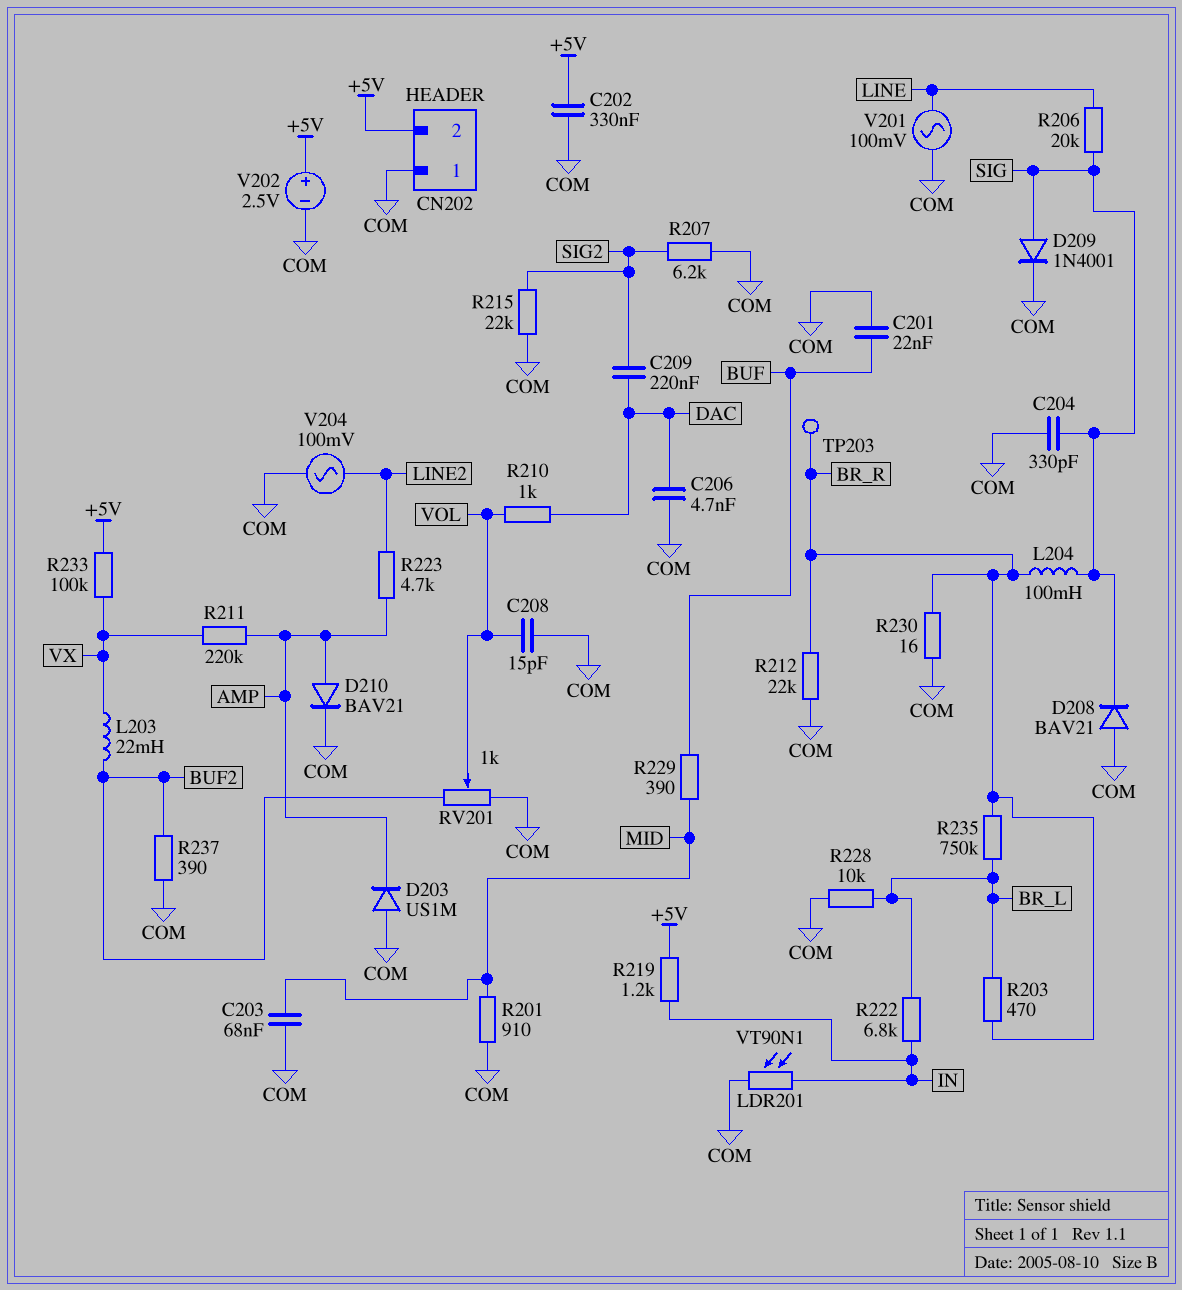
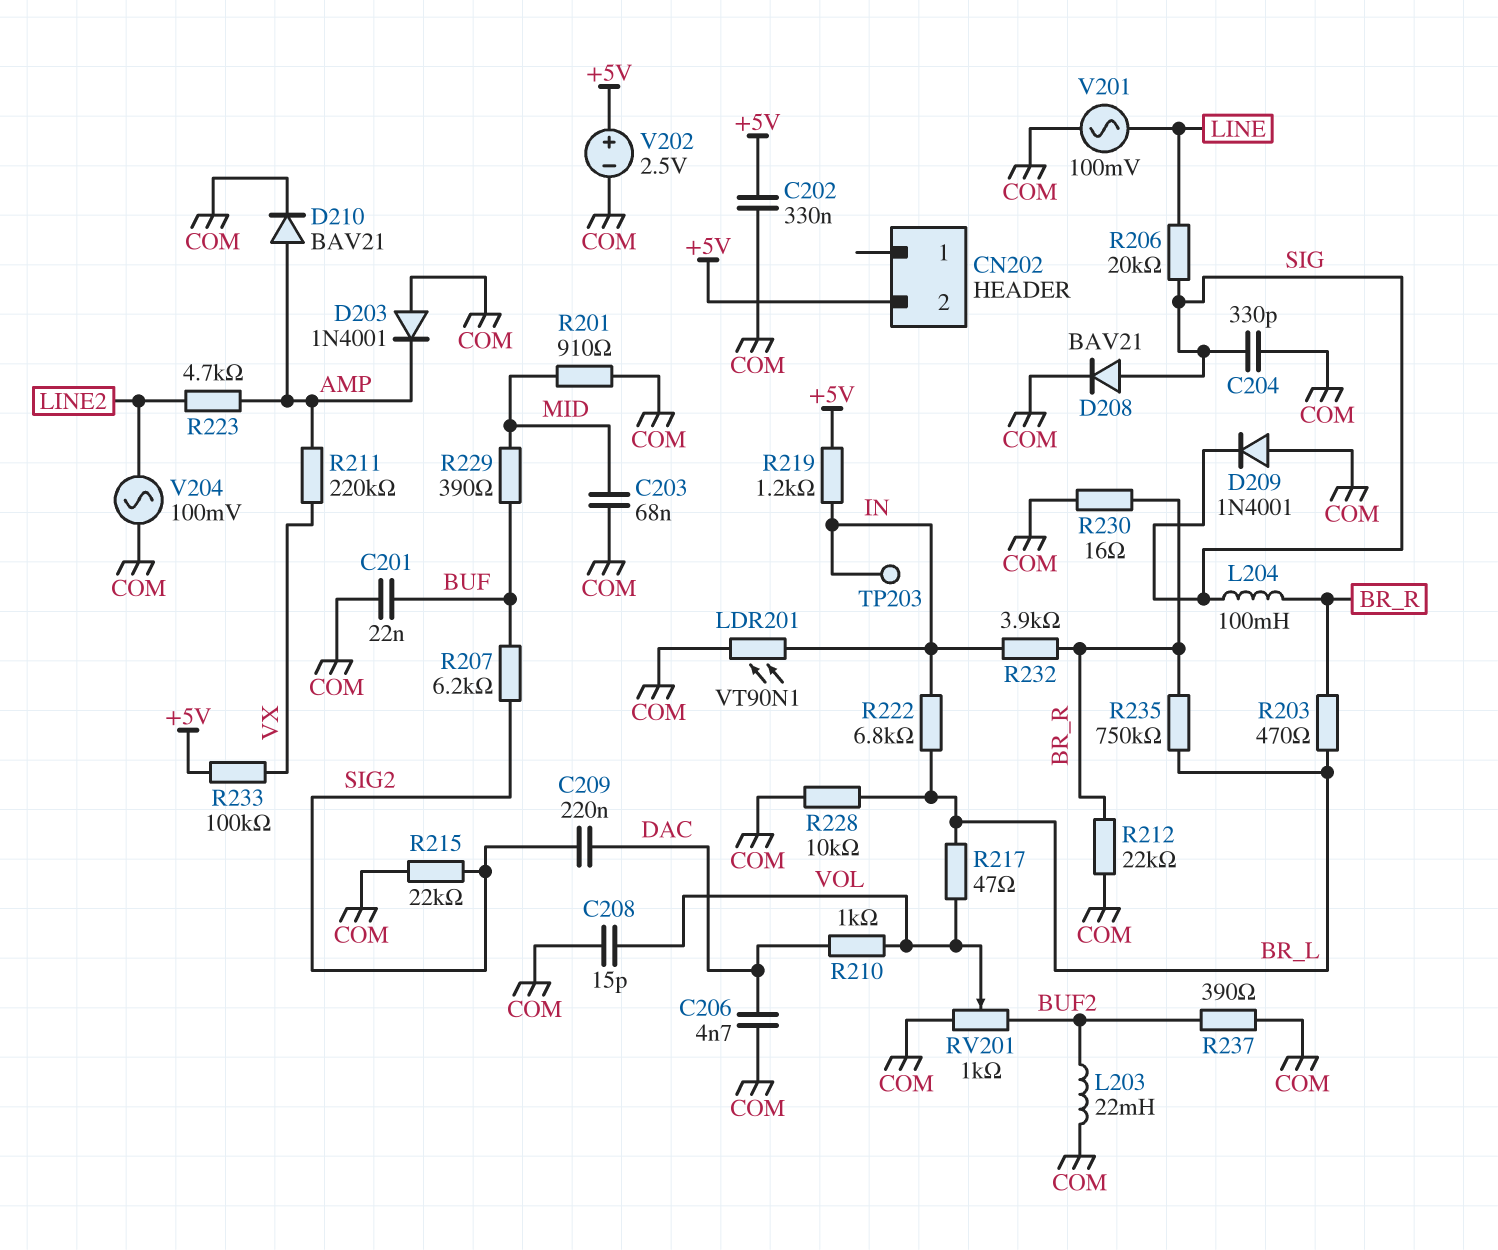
CN202 pin 1: COM -> none
D203: diode US1M (A COM, K AMP) -> diode 1N4001 (A COM, K AMP)
D208: diode BAV21 (A COM, K SIG) -> diode BAV21 (A SIG, K COM)
D209: diode 1N4001 (A SIG, K COM) -> diode 1N4001 (A COM, K SIG)
L203: 22mH (BUF2, VX) -> 22mH (BUF2, COM)
R207: 6.2k (COM, SIG2) -> 6.2k (BUF, SIG2)
R217: none -> 47 (BR_L, VOL)
R232: none -> 3.9k (BR_R, IN)
TP203: test point (BR_R) -> test point (IN)

